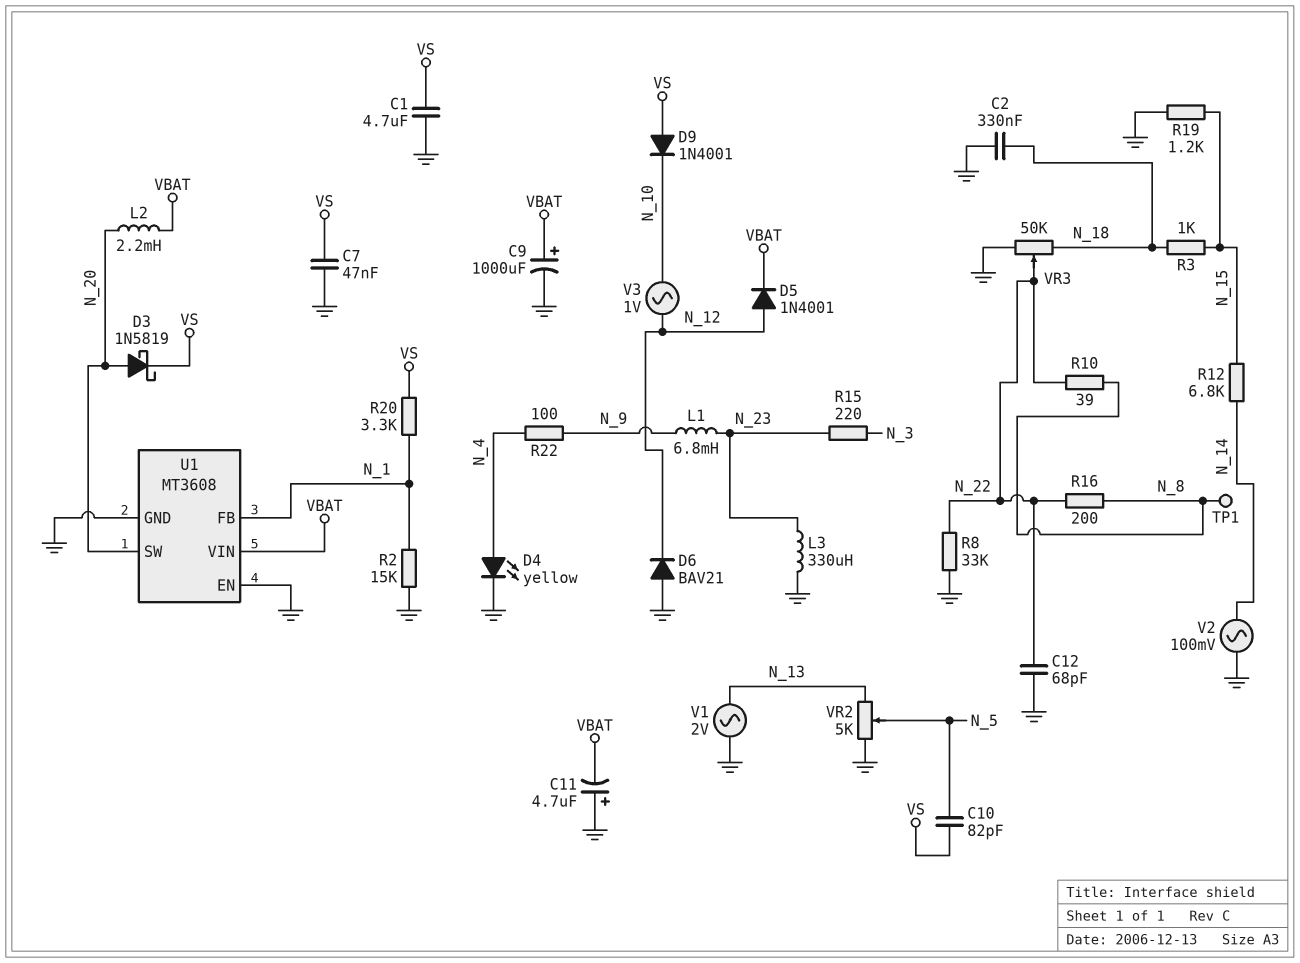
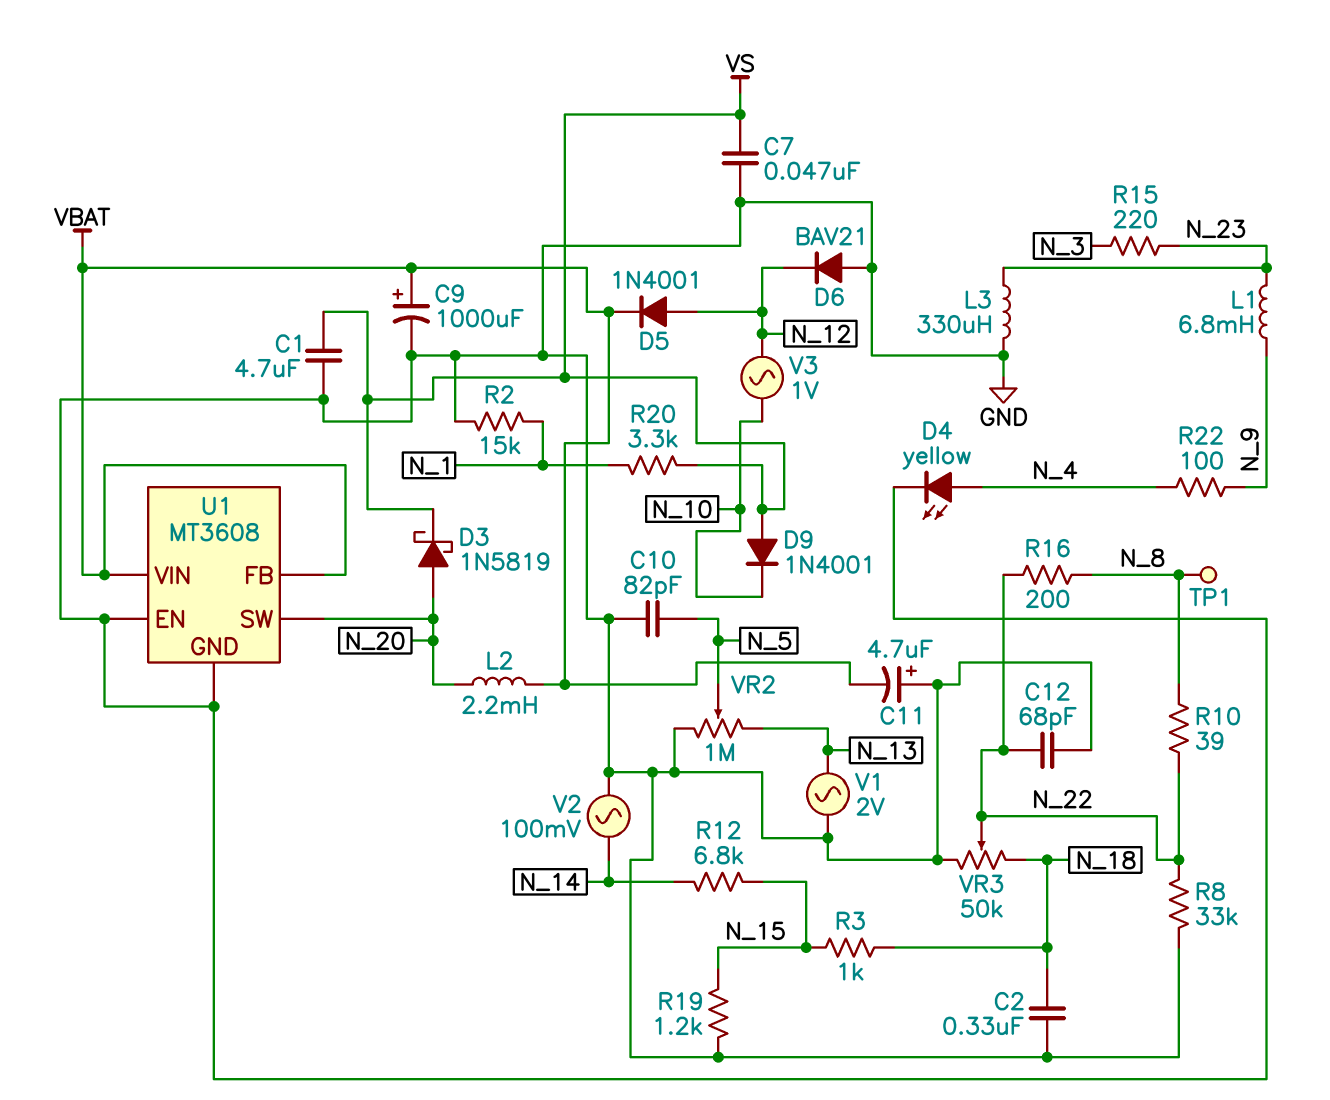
C10: 82pF (N_5, VS) -> 82pF (GND, N_5)
U1 pin FB: N_1 -> VBAT
VR2: 5k (GND, N_13, wiper N_5) -> 1M (GND, N_13, wiper N_5)

